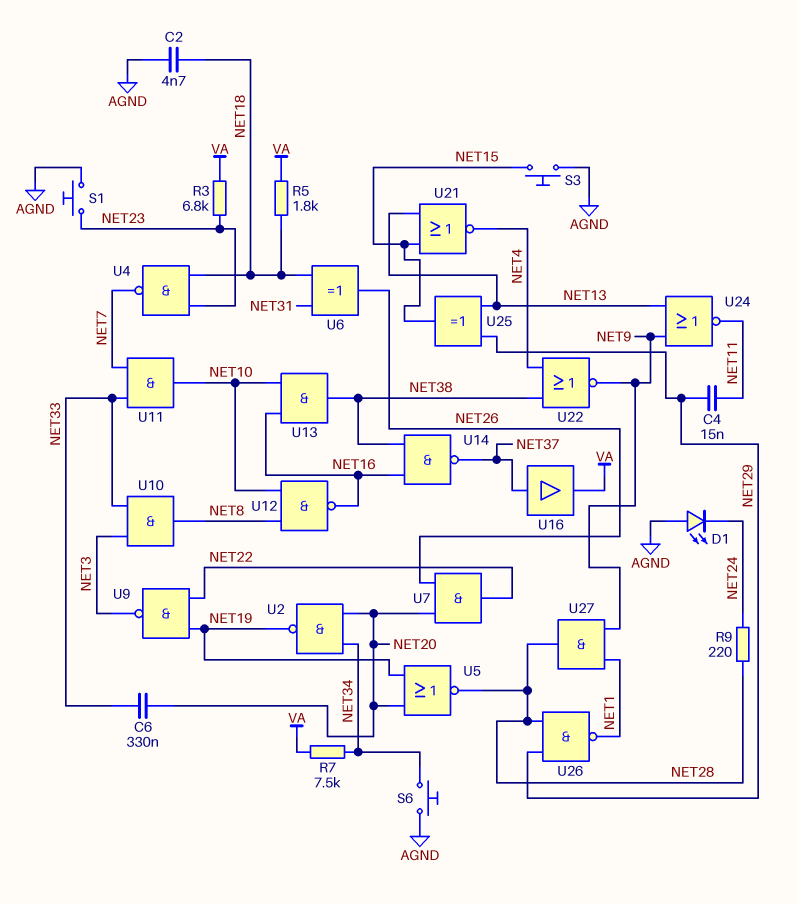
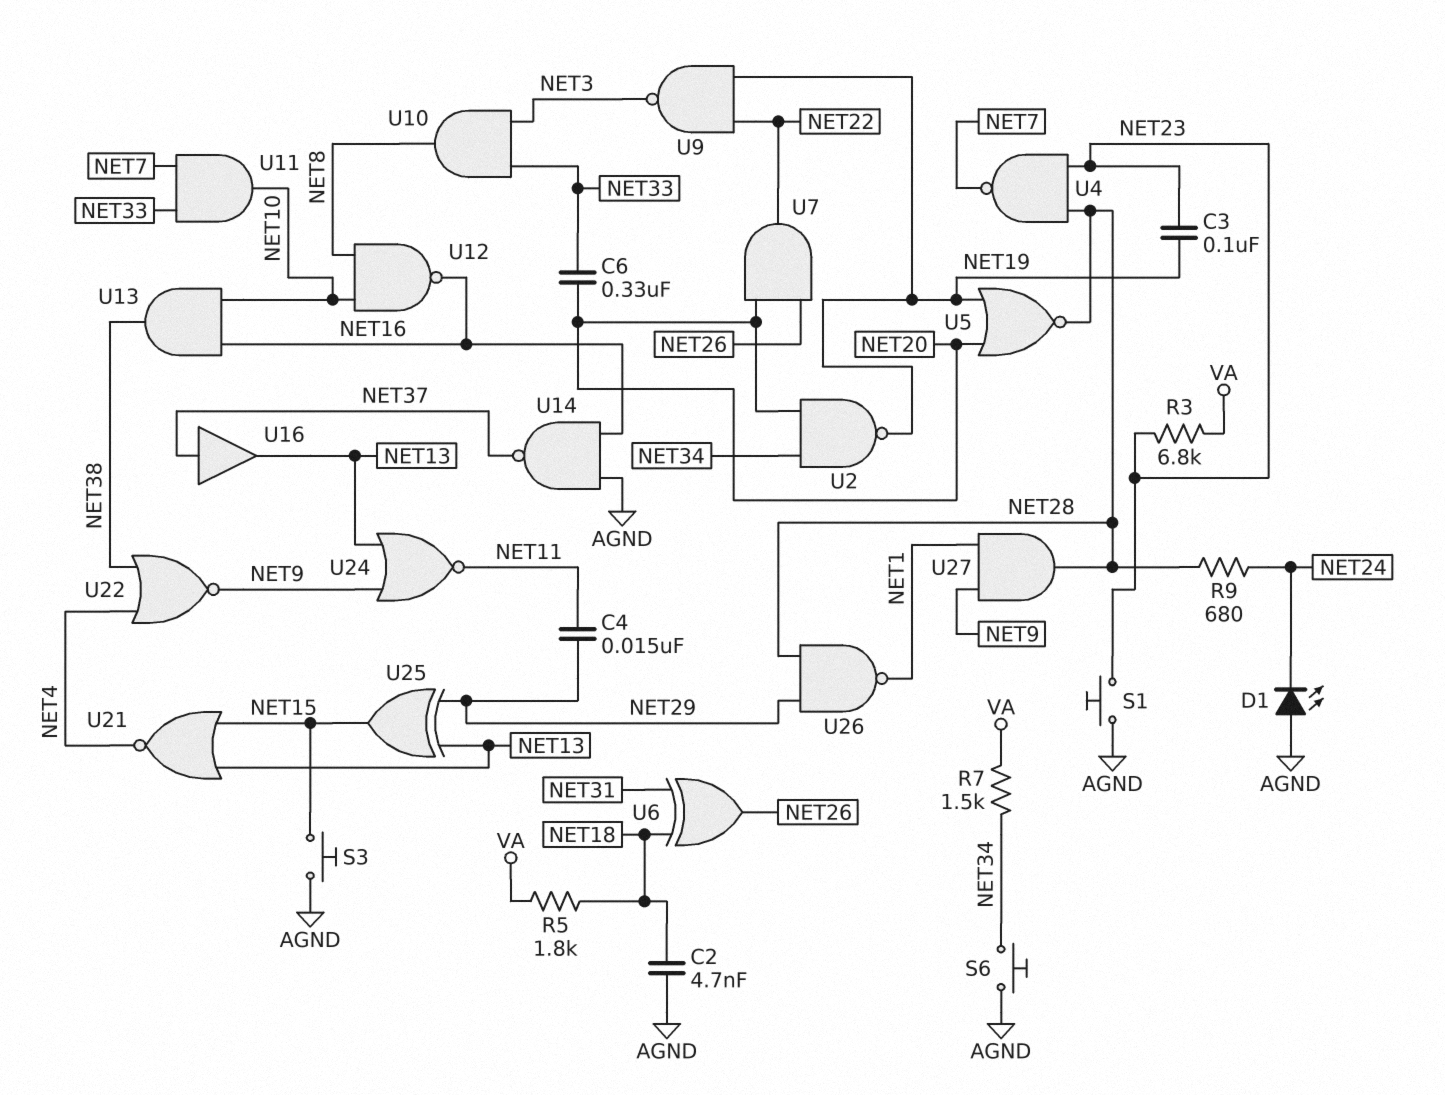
C3: none -> 100nF (NET19, NET23)
R7: 7.5k (NET34, VA) -> 1.5k (NET34, VA)
R9: 220 (NET24, NET28) -> 680 (NET24, NET28)
U4: NAND (in NET18, in NET23, out NET7) -> NAND (in NET23, in NET28, out NET7)
U14: NAND (in NET16, in NET38, out NET37) -> NAND (in AGND, in NET16, out NET37)
U16: buffer (in NET37, out VA) -> buffer (in NET37, out NET13)

